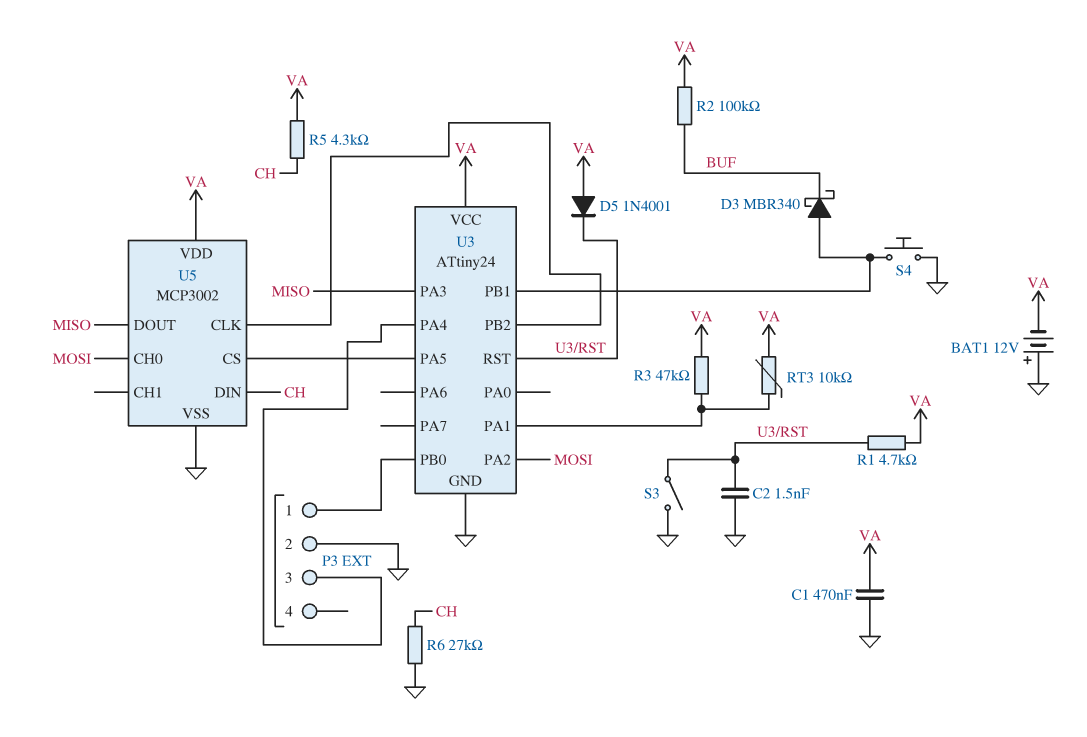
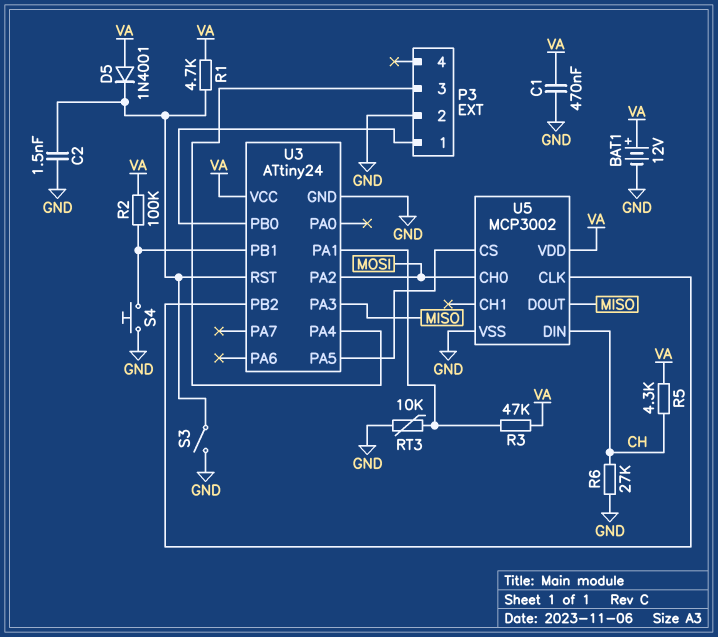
BAT1: 12V (plus GND, minus VA) -> 12V (plus VA, minus GND)
D3: schottky MBR340 (A U3/PB1, K BUF) -> none
R2: 100k (BUF, VA) -> 100k (U3/PB1, VA)
RT3: 10k (U3/PA1, VA) -> 10k (GND, U3/PA1)

